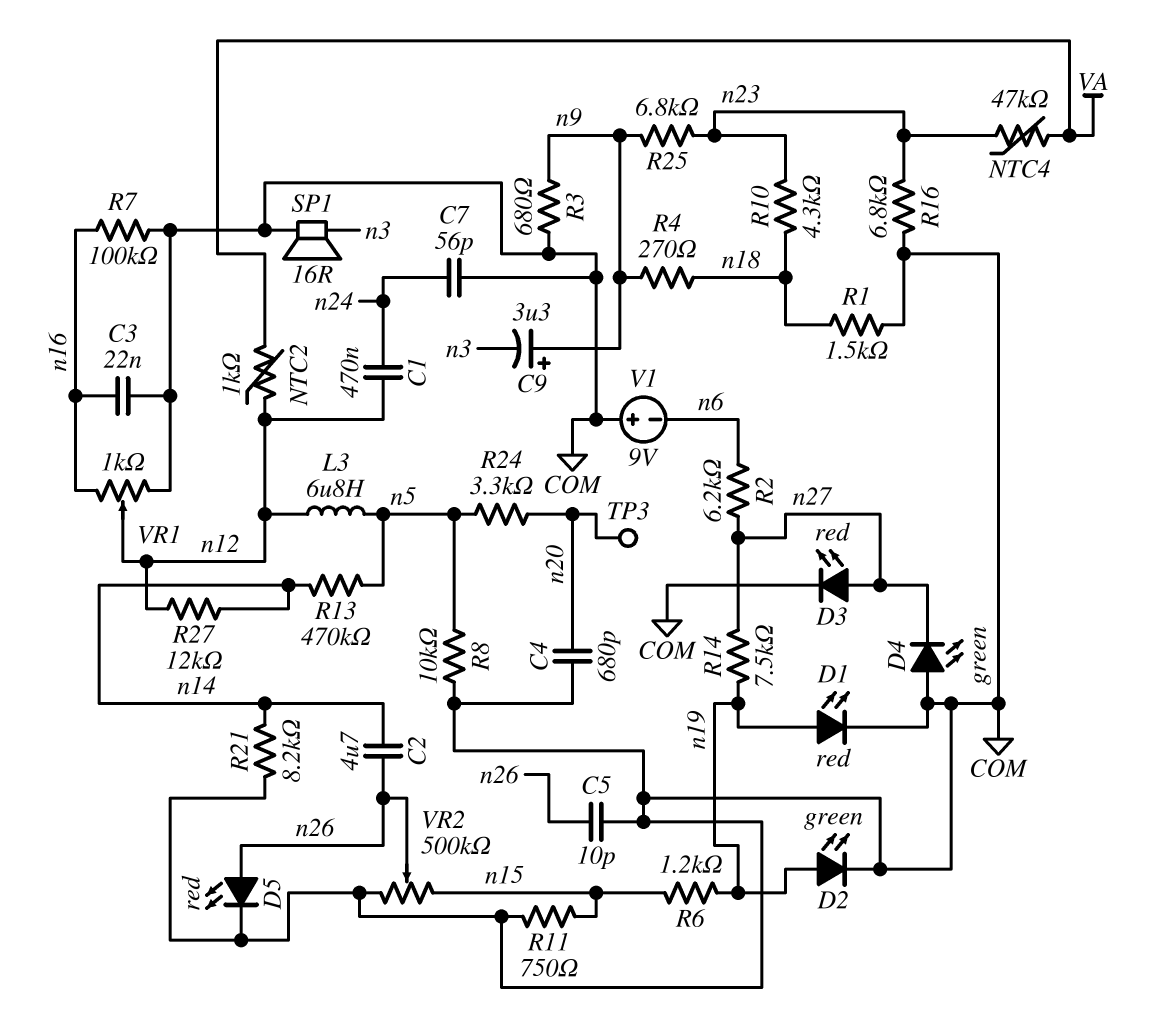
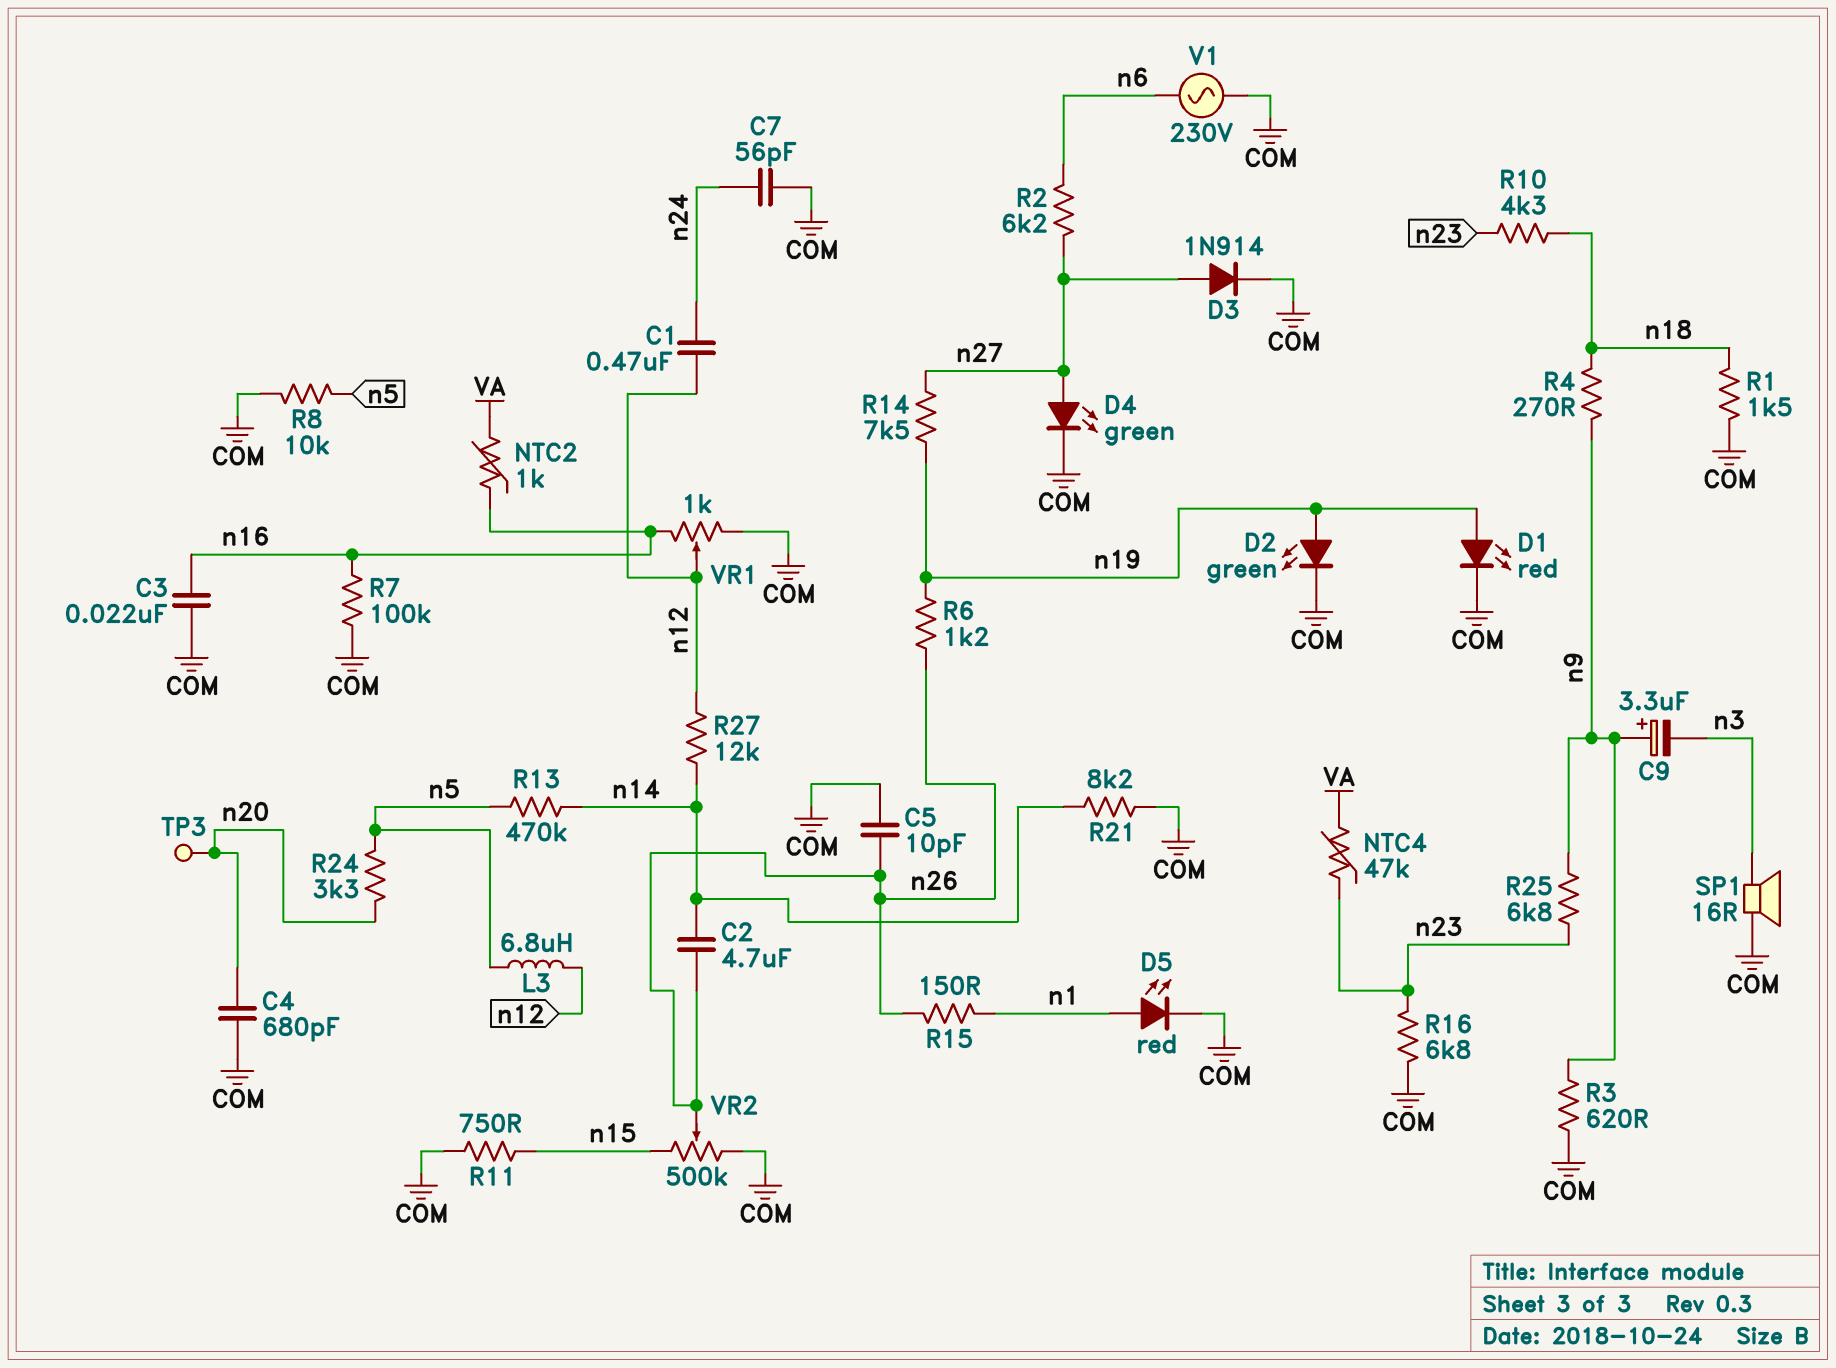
D3: LED red (A n27, K COM) -> diode 1N914 (A n27, K COM)
D4: LED green (A COM, K n27) -> LED green (A n27, K COM)
D5: LED red (A n26, K COM) -> LED red (A n1, K COM)
NTC2: 1k (VA, n12) -> 1k (VA, n16)
R3: 680 (COM, n9) -> 620 (COM, n9)
R6: 1.2k (n15, n19) -> 1.2k (n19, n26)
R15: none -> 150 (n1, n26)
V1: 9V (plus COM, minus n6) -> AC 230V (COM, n6)

